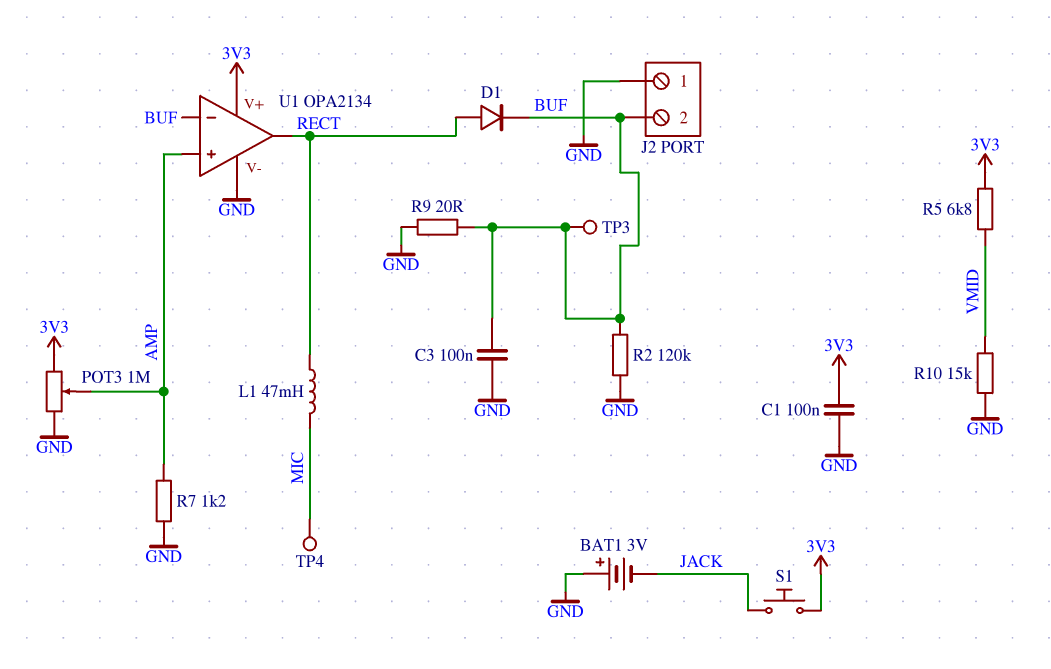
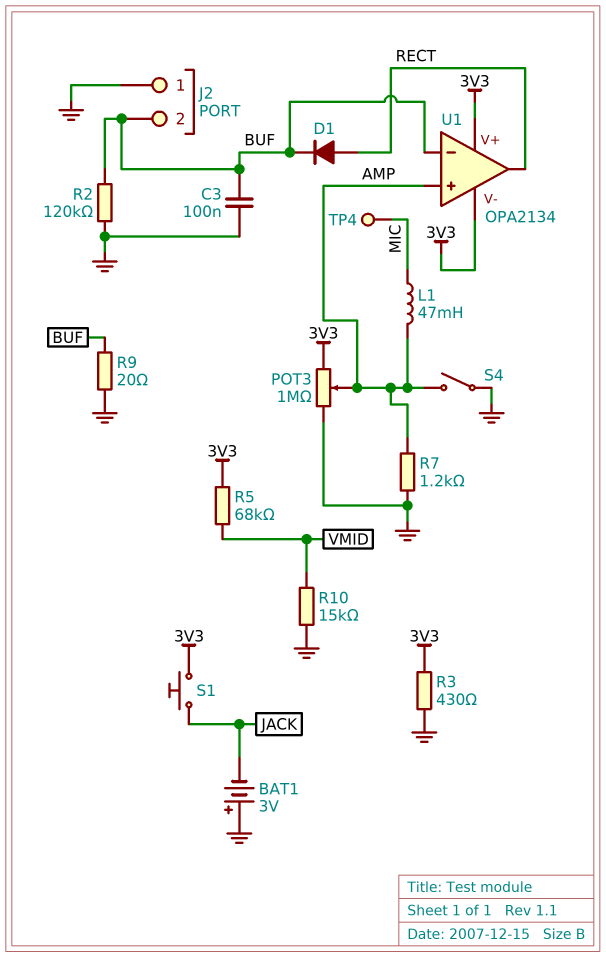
C1: 100nF (3V3, GND) -> none
L1: 47mH (MIC, RECT) -> 47mH (AMP, MIC)
R3: none -> 430 (3V3, GND)
R5: 6.8k (3V3, VMID) -> 68k (3V3, VMID)
S4: none -> switch (AMP, GND)
TP3: test point (BUF) -> none
U1 pin V-: GND -> 3V3

